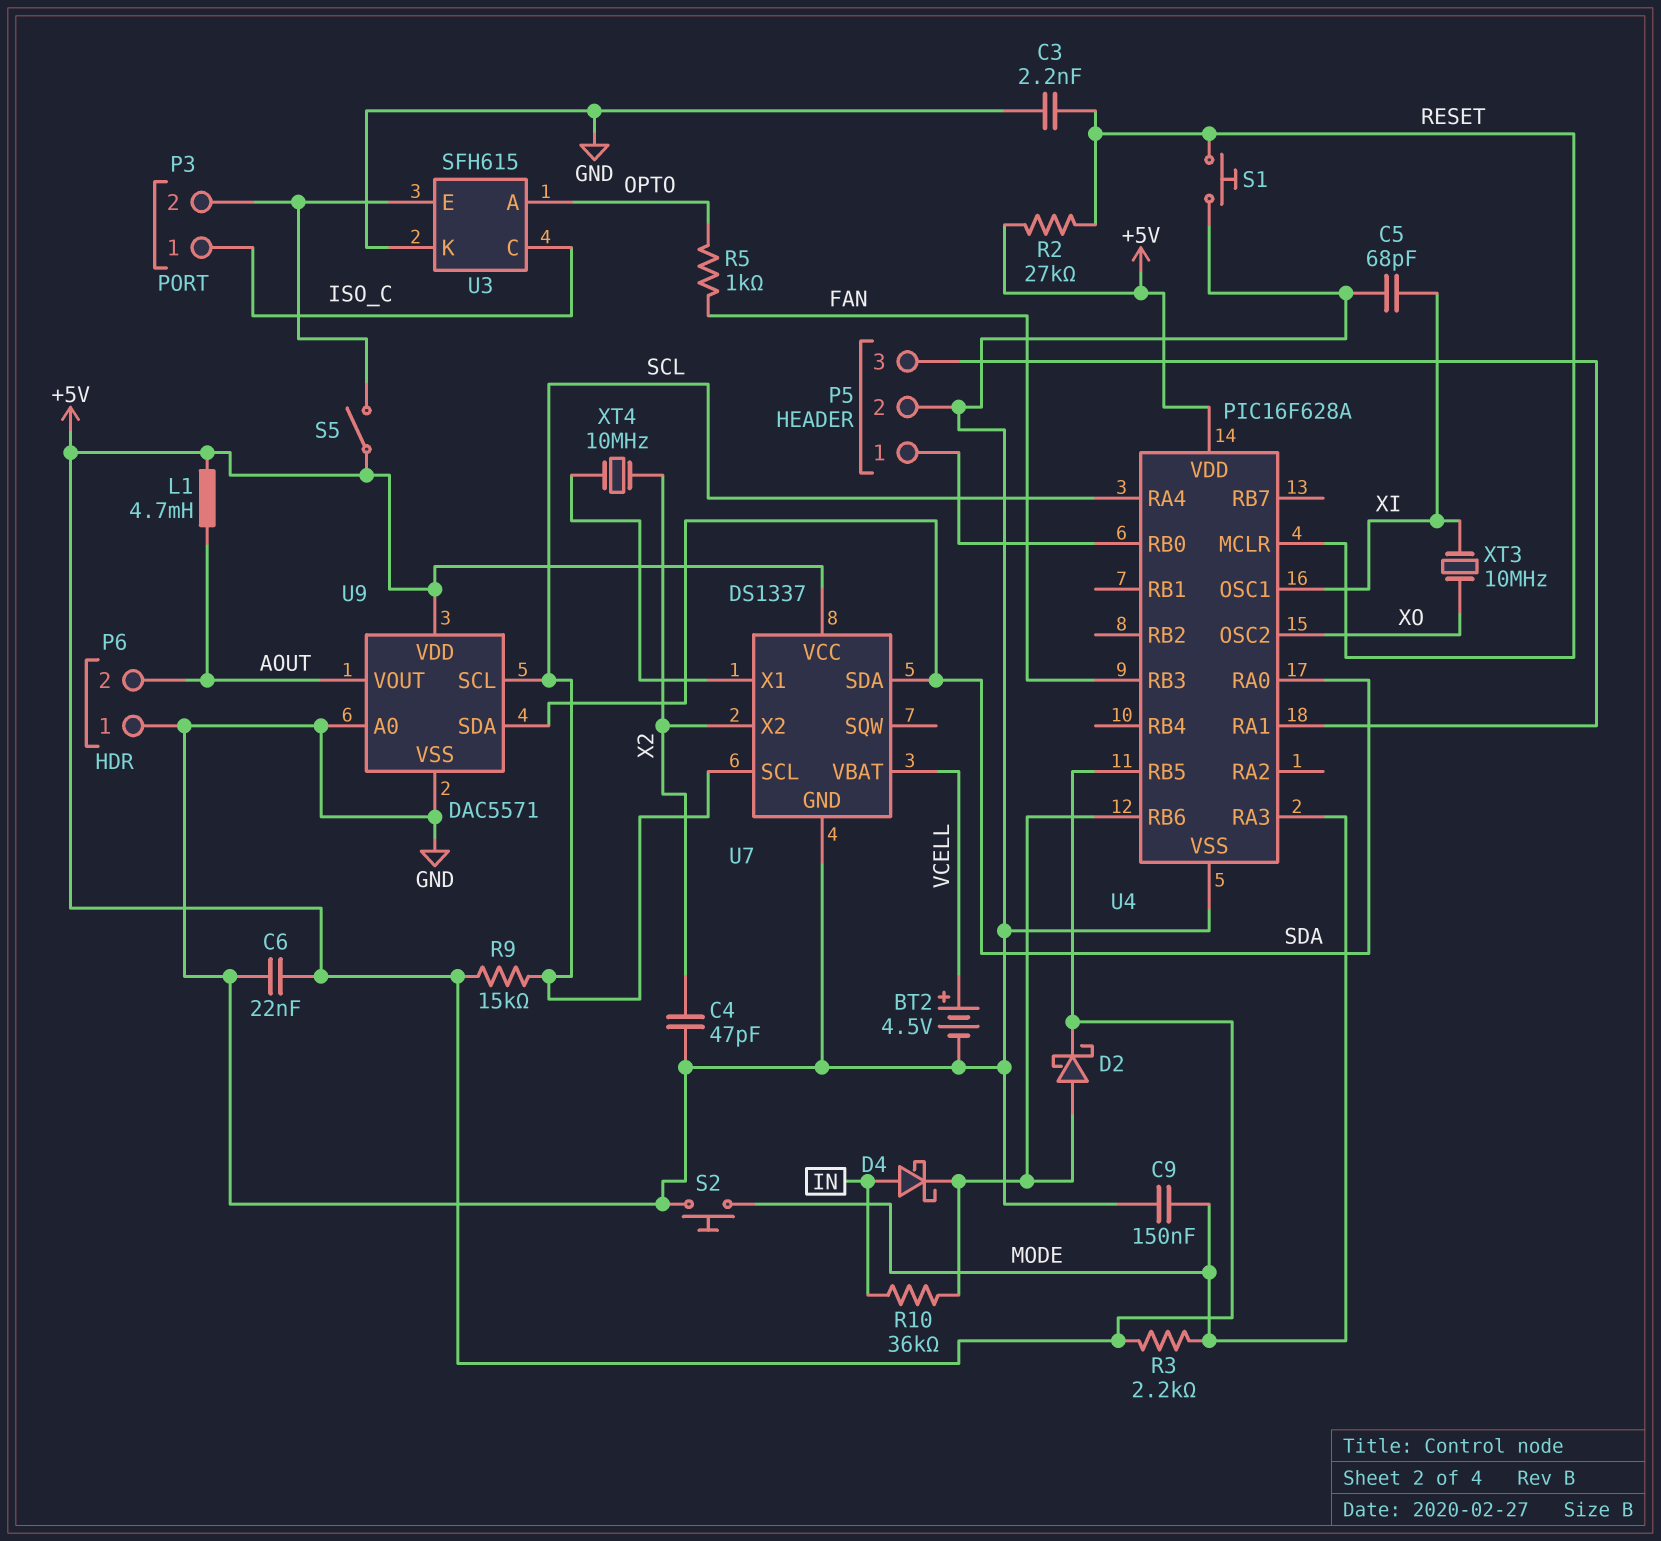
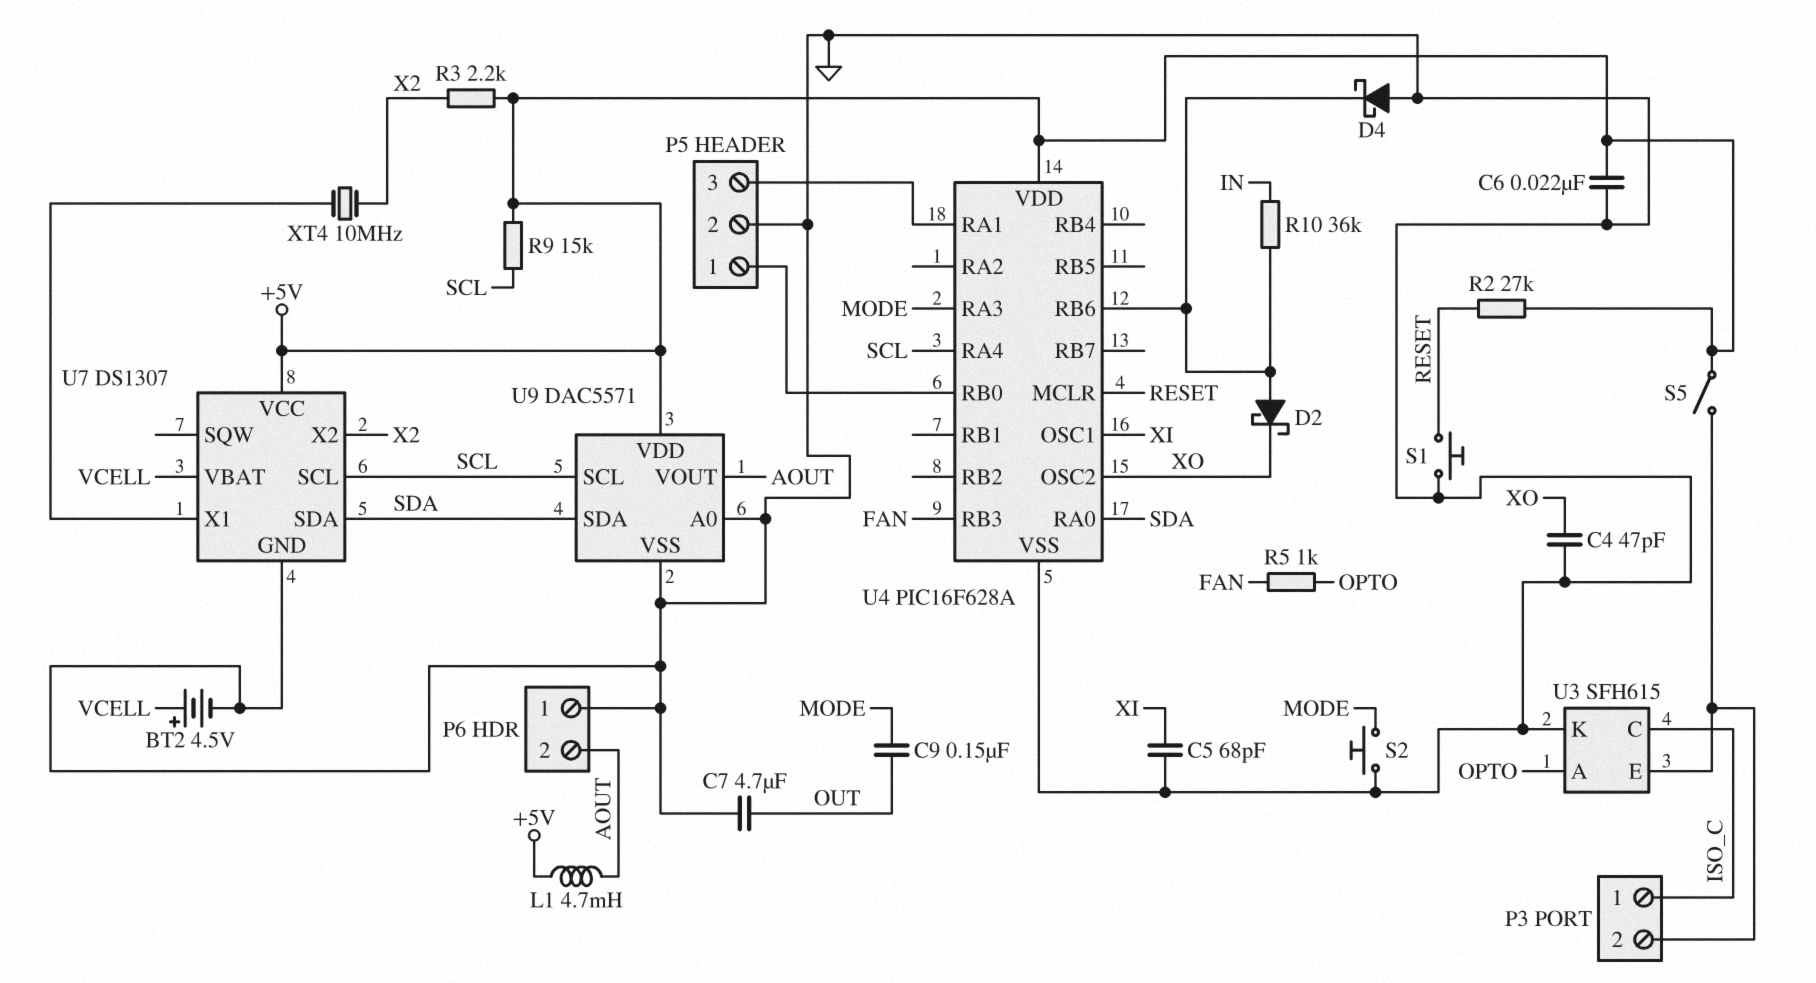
C3: 2.2nF (GND, RESET) -> none
C4: 47pF (GND, X2) -> 47pF (GND, XO)
C7: none -> 4.7uF (GND, OUT)
C9: 150nF (GND, MODE) -> 150nF (MODE, OUT)
D2: schottky (A U4/RB6, K +5V) -> schottky (A U4/RB6, K XO)
D4: schottky (A IN, K U4/RB6) -> schottky (A GND, K U4/RB6)
R3: 2.2k (+5V, MODE) -> 2.2k (+5V, X2)
U4 pin RB5: +5V -> none
U7: DS1337 -> DS1307
XT3: 10MHz (XI, XO) -> none

